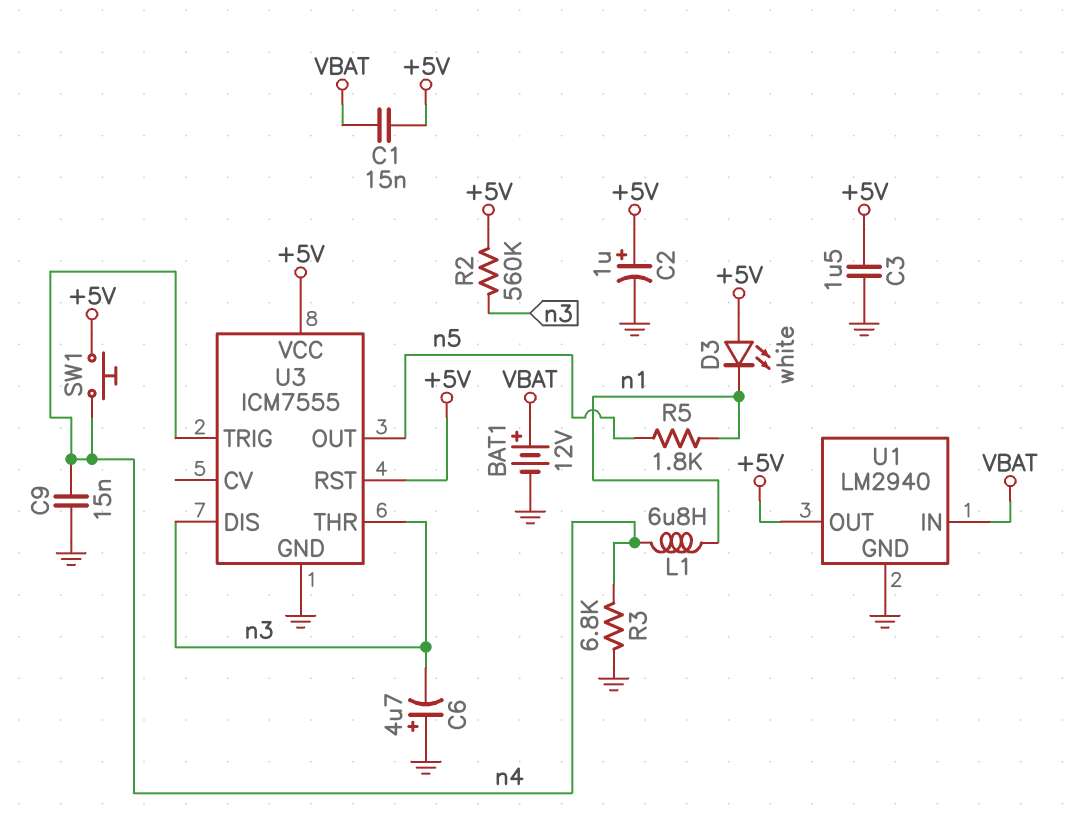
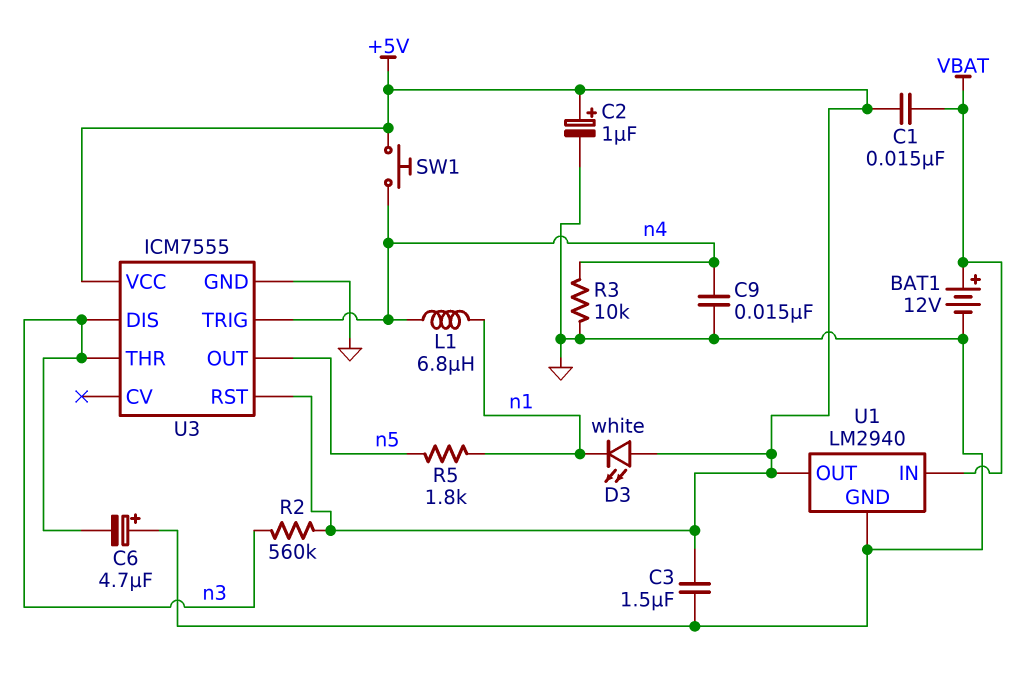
R3: 6.8k (GND, n4) -> 10k (GND, n4)

